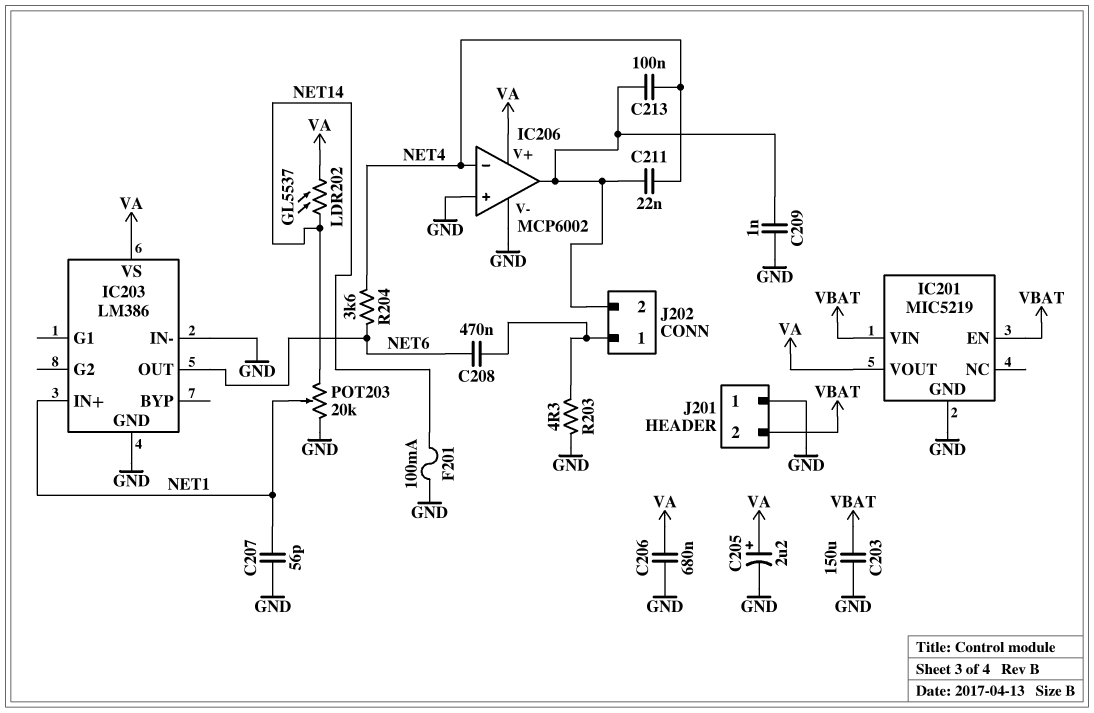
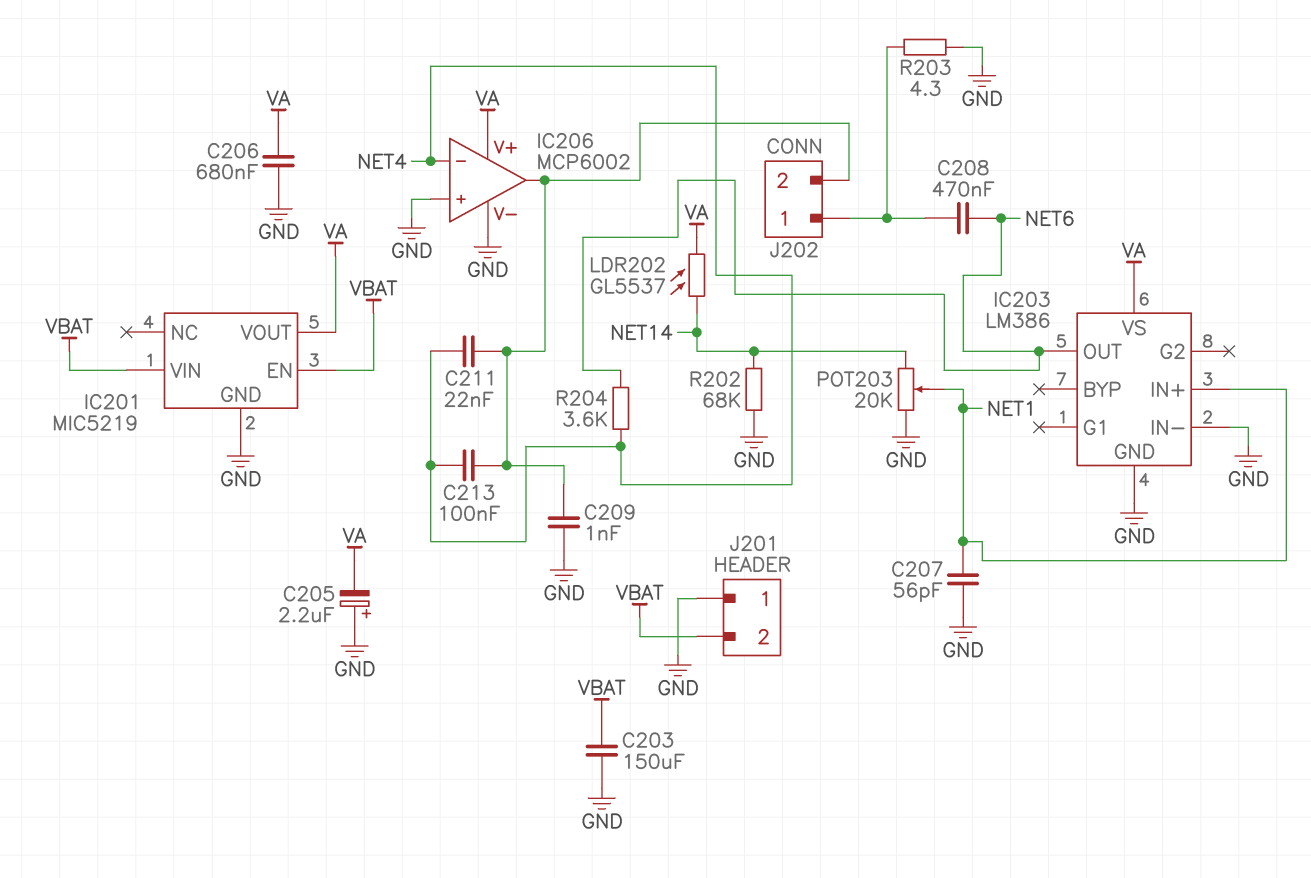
C205: 2.2uF (plus VA, minus GND) -> 2.2uF (plus GND, minus VA)
F201: 100mA (GND, NET14) -> none
R202: none -> 68k (GND, NET14)

